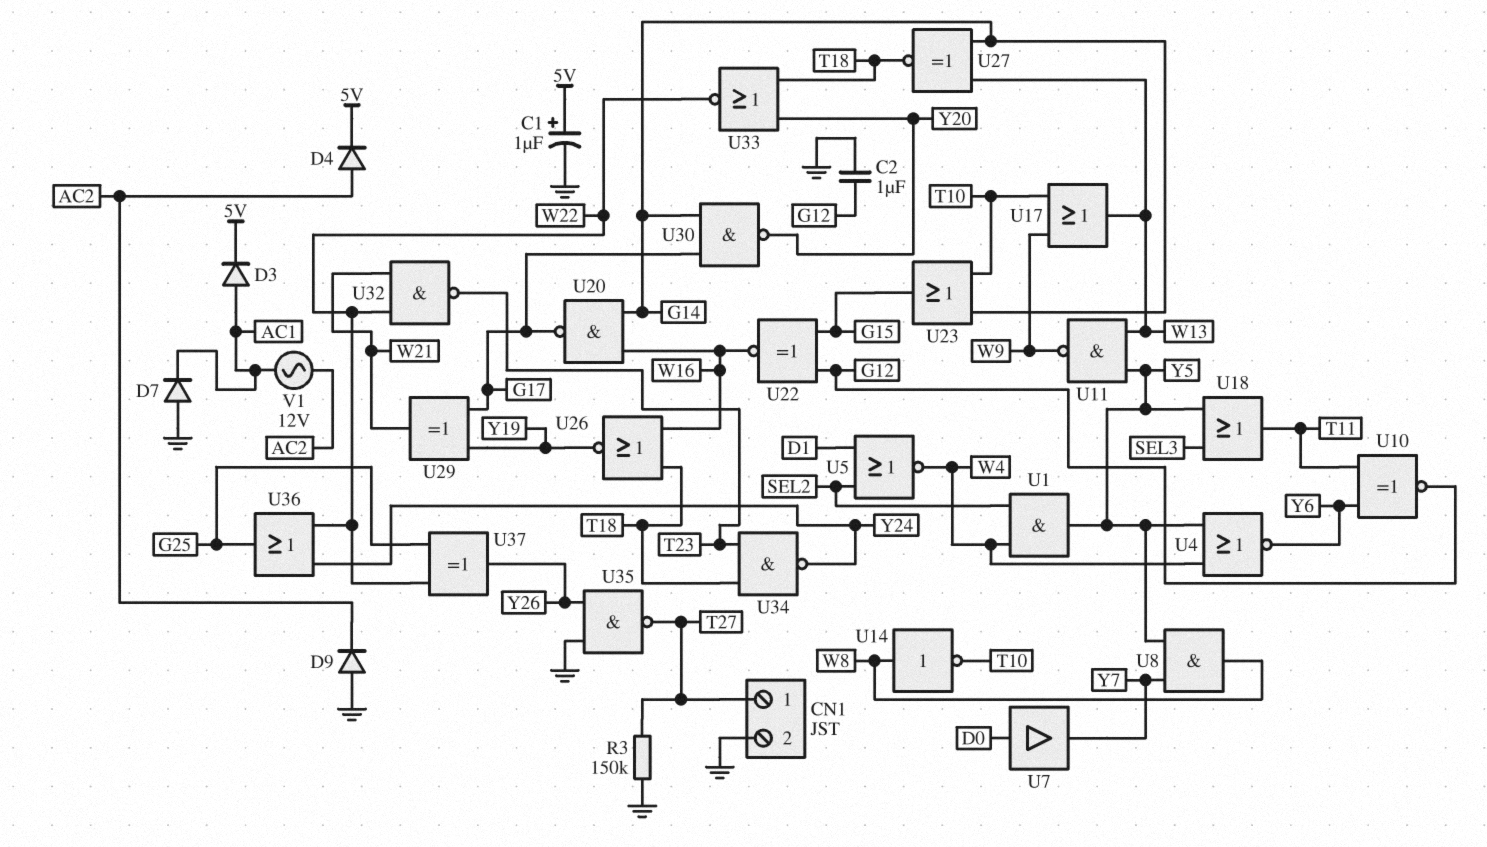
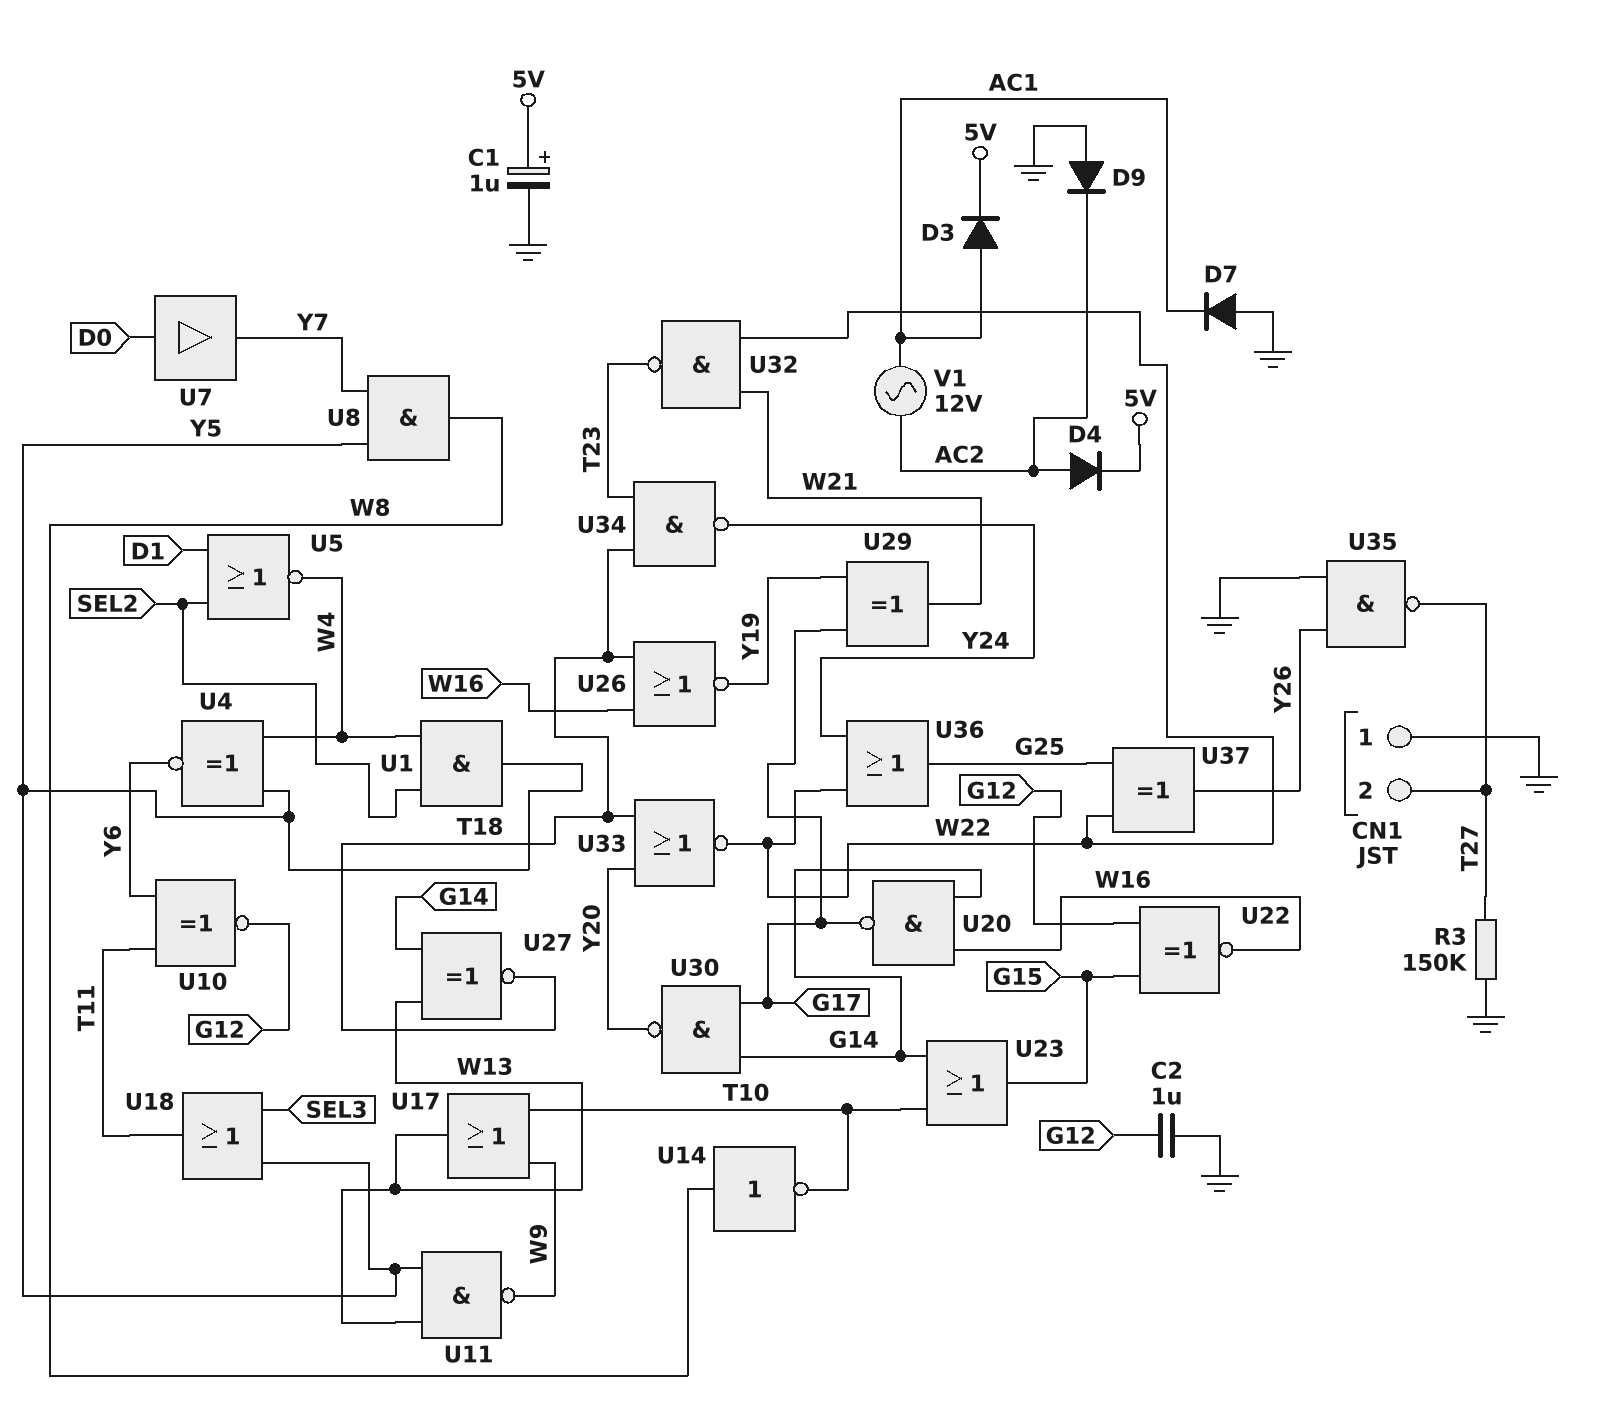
CN1 pin 1: T27 -> GND
CN1 pin 2: GND -> T27
U4: NOR (in W4, in Y5, out Y6) -> XNOR (in W4, in Y5, out Y6)

